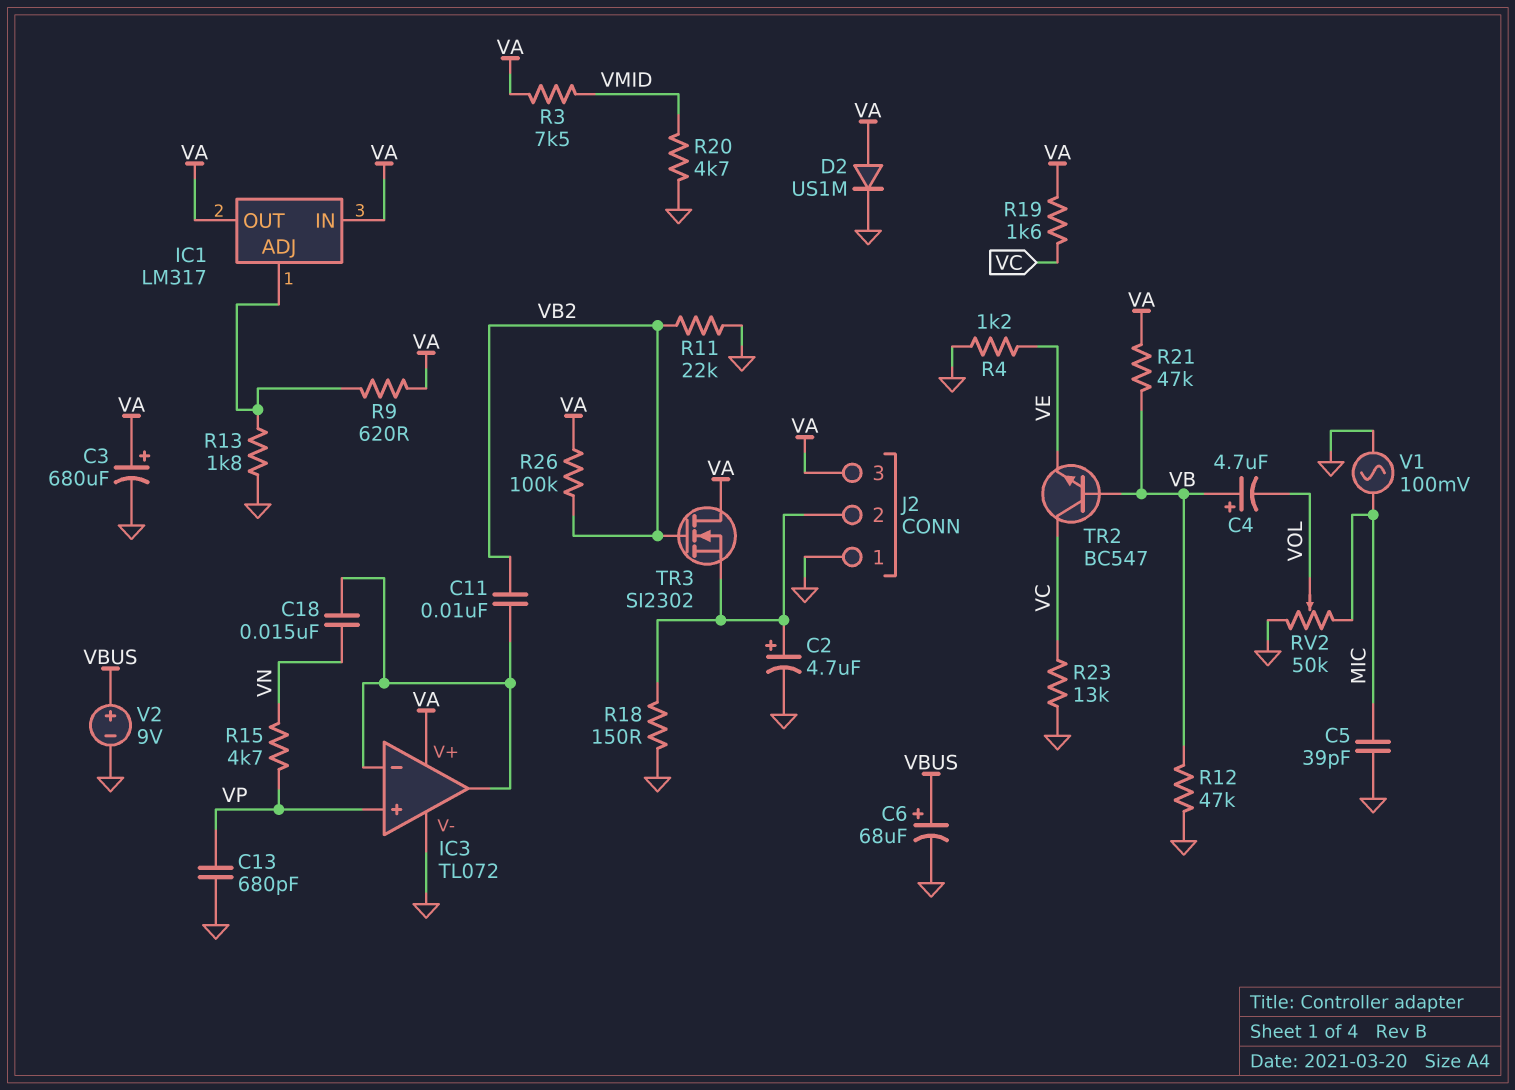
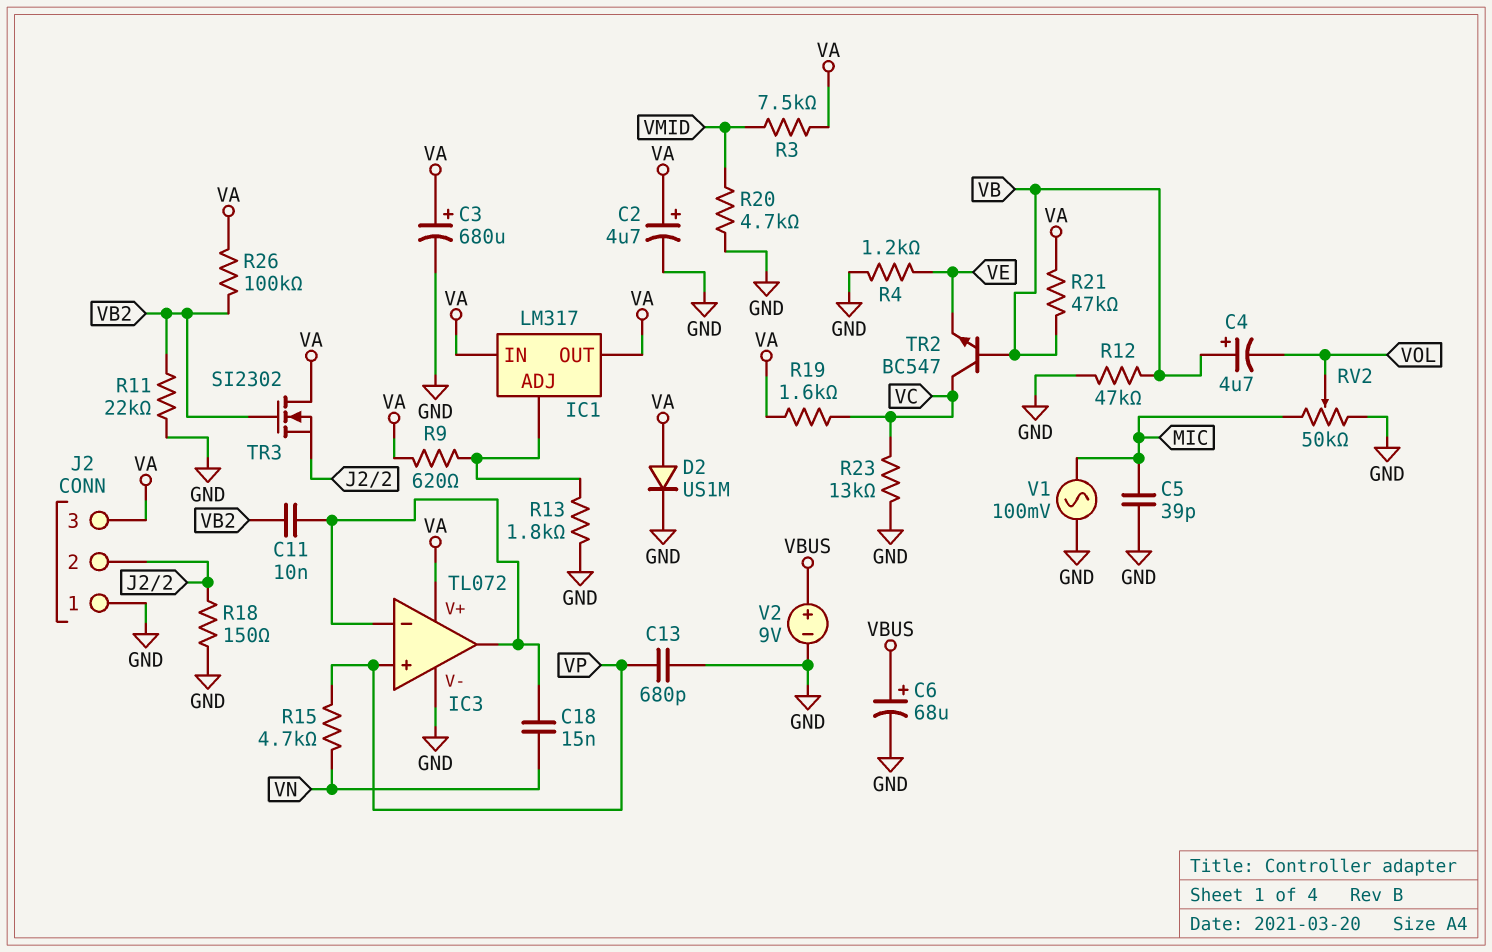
C2: 4.7uF (plus J2/2, minus GND) -> 4.7uF (plus VA, minus GND)

